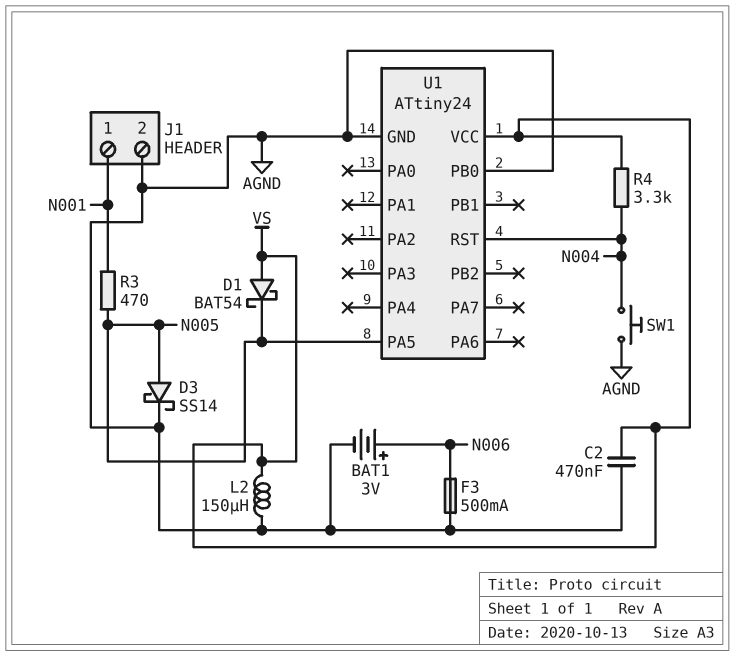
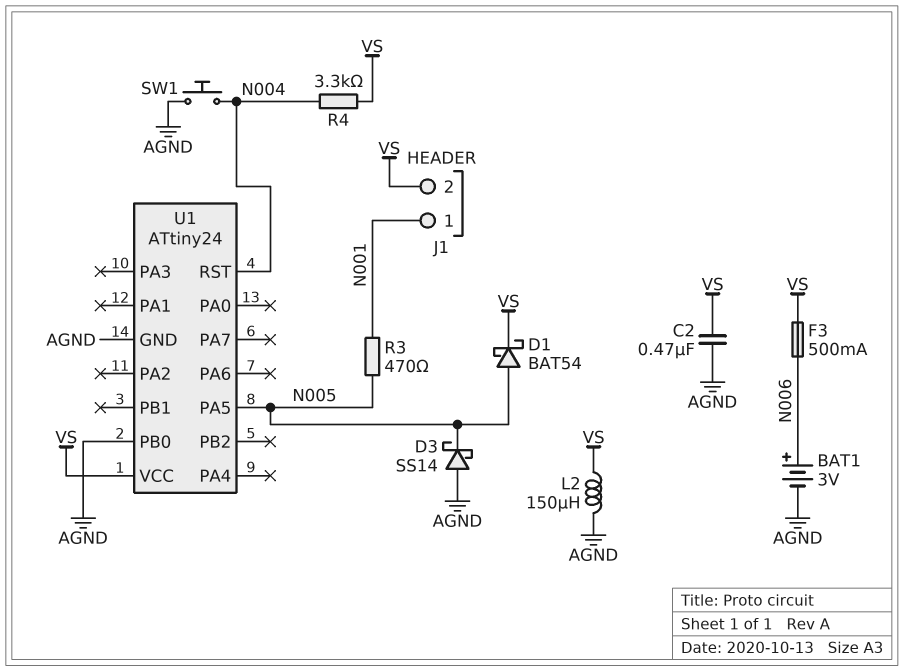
D1: schottky BAT54 (A VS, K N005) -> schottky BAT54 (A N005, K VS)
D3: schottky SS14 (A N005, K AGND) -> schottky SS14 (A AGND, K N005)
F3: 500mA (AGND, N006) -> 500mA (N006, VS)
J1 pin 2: AGND -> VS

